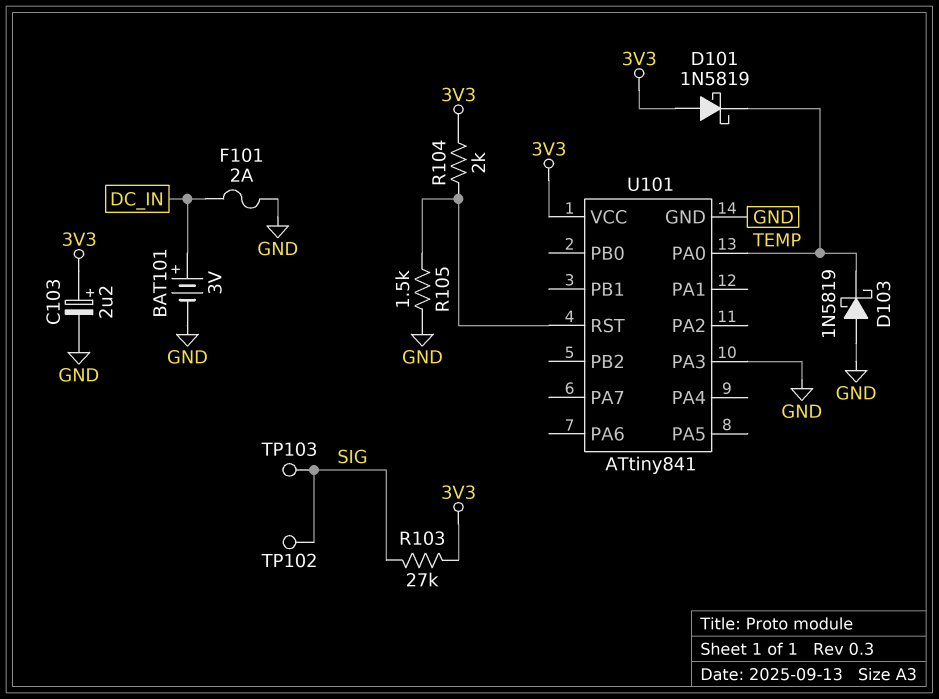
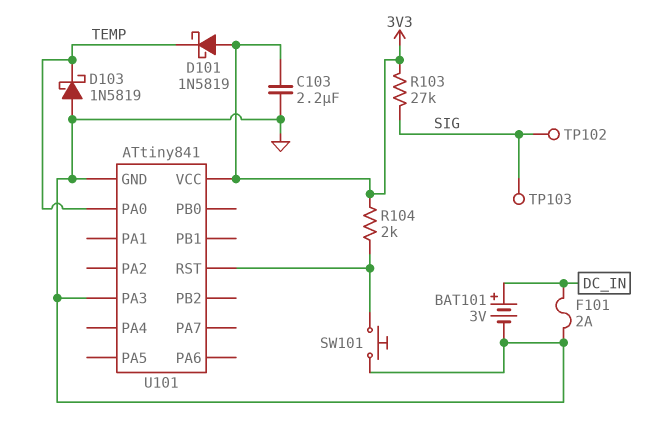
C103: 2.2uF (plus 3V3, minus GND) -> 2.2uF (3V3, GND)
R105: 1.5k (GND, U101/RST) -> none
SW101: none -> button (GND, U101/RST)

